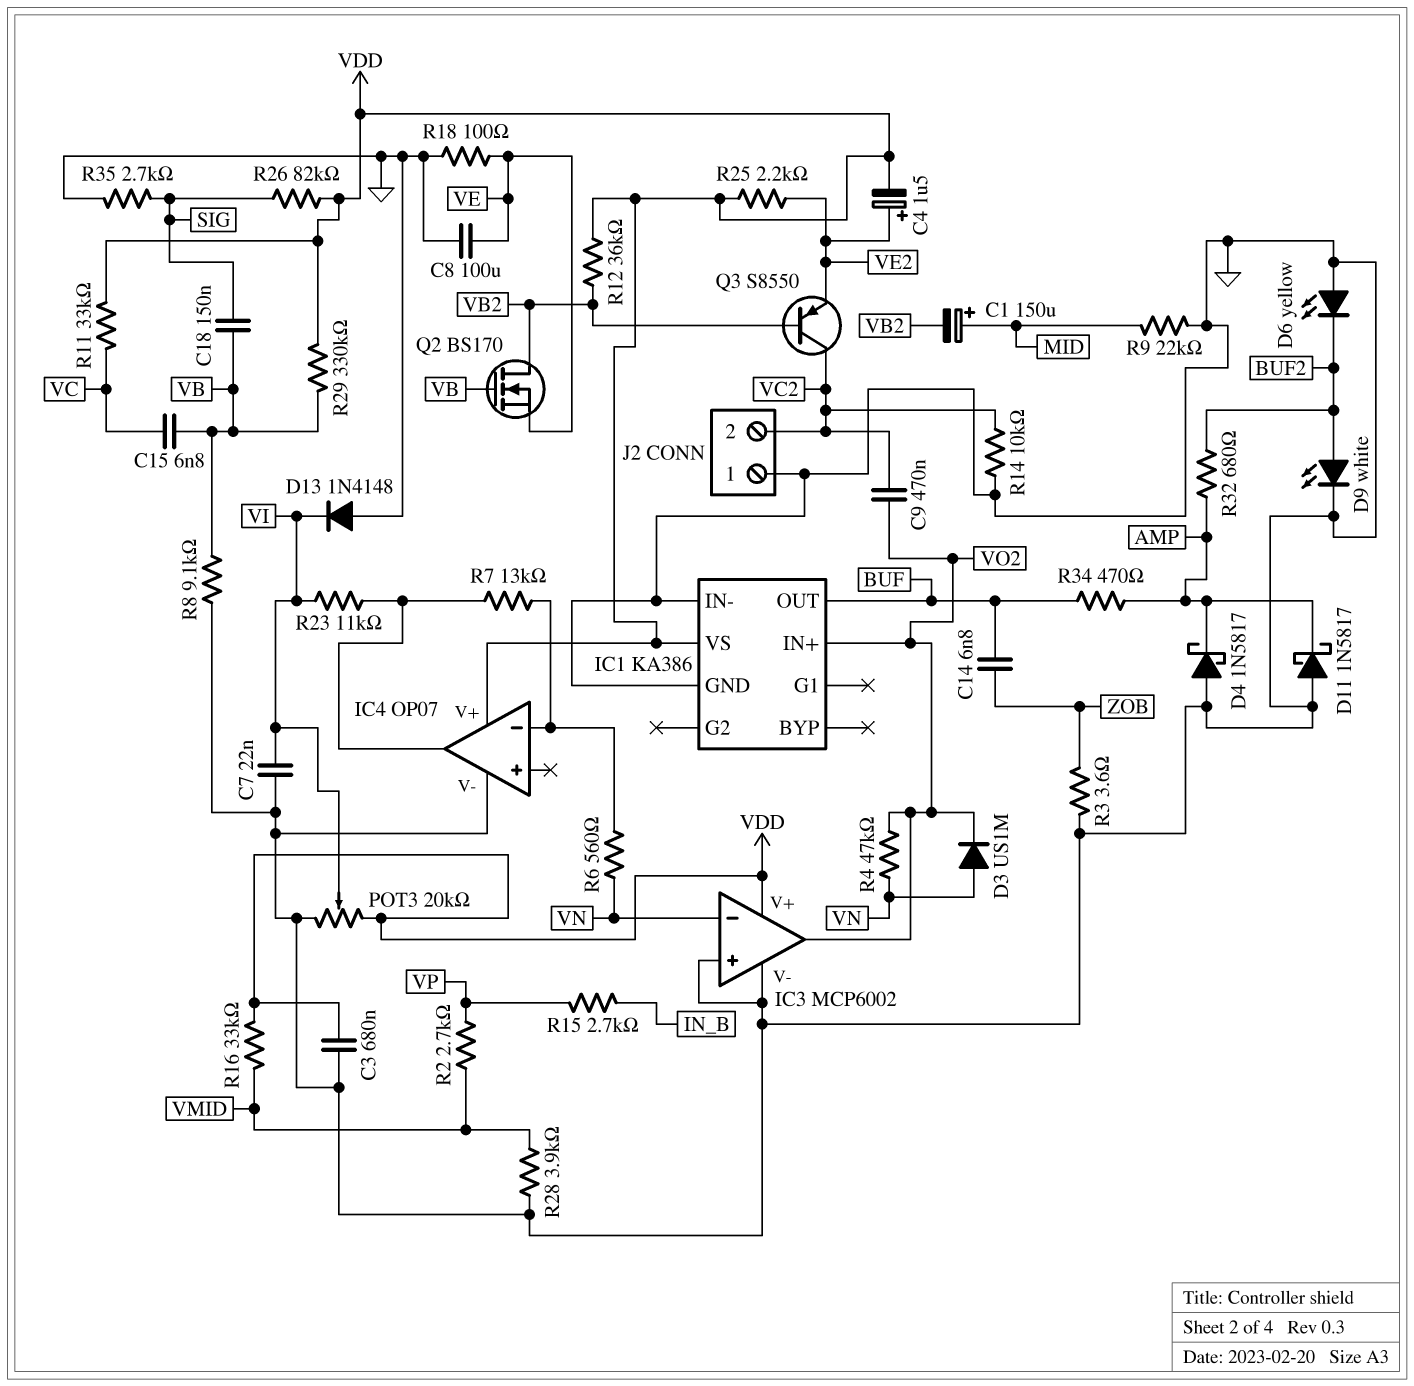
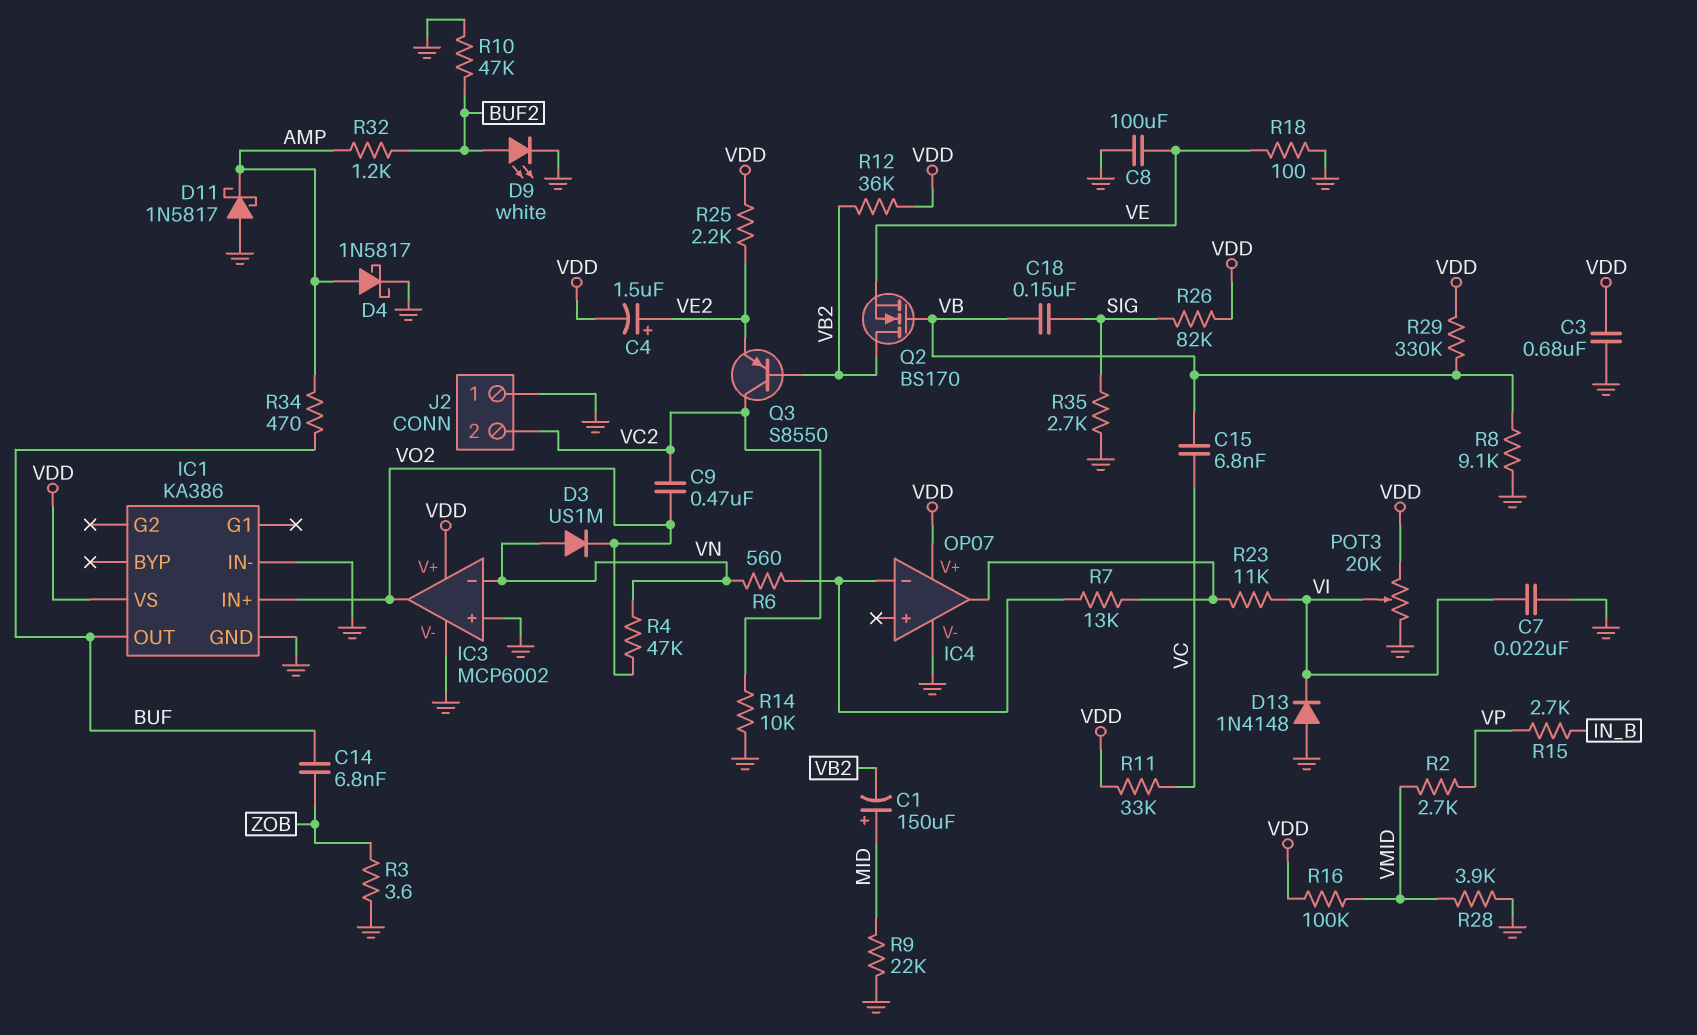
D4: schottky 1N5817 (A GND, K AMP) -> schottky 1N5817 (A AMP, K GND)
D6: LED yellow (A GND, K BUF2) -> none
R10: none -> 47k (BUF2, GND)
R16: 33k (VDD, VMID) -> 100k (VDD, VMID)
R32: 680 (AMP, BUF2) -> 1.2k (AMP, BUF2)

